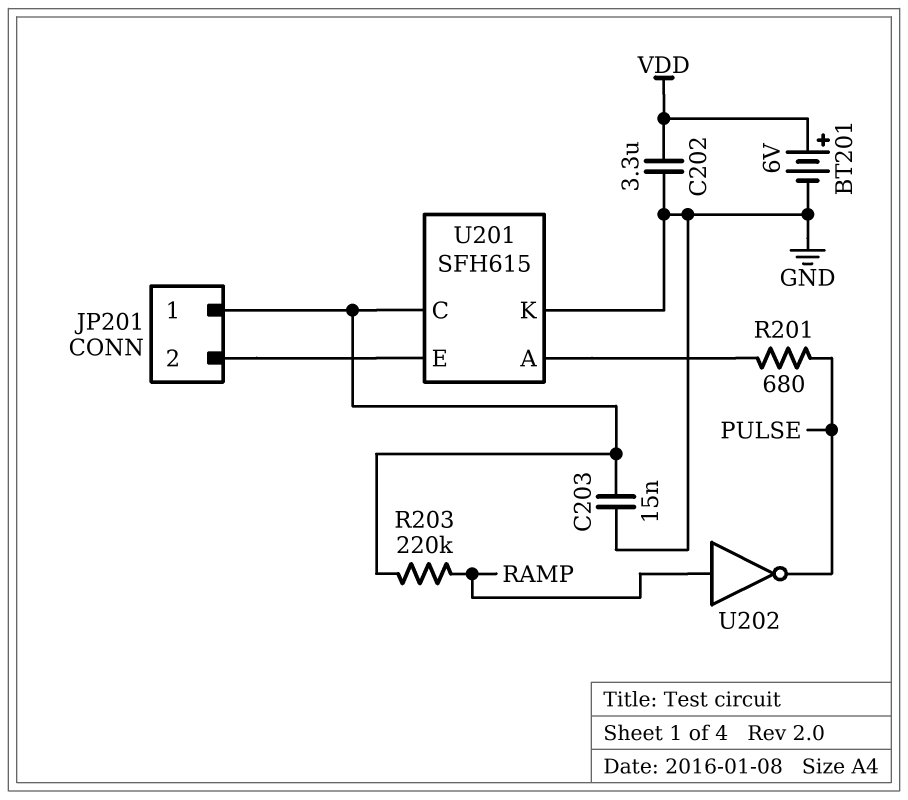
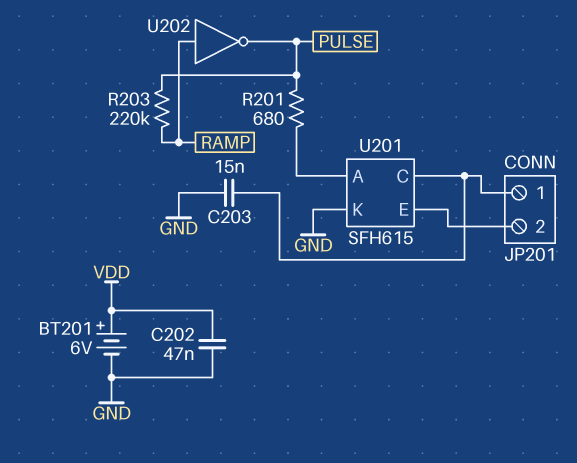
C202: 3.3uF (GND, VDD) -> 47nF (GND, VDD)
R203: 220k (JP201/1, RAMP) -> 220k (PULSE, RAMP)

